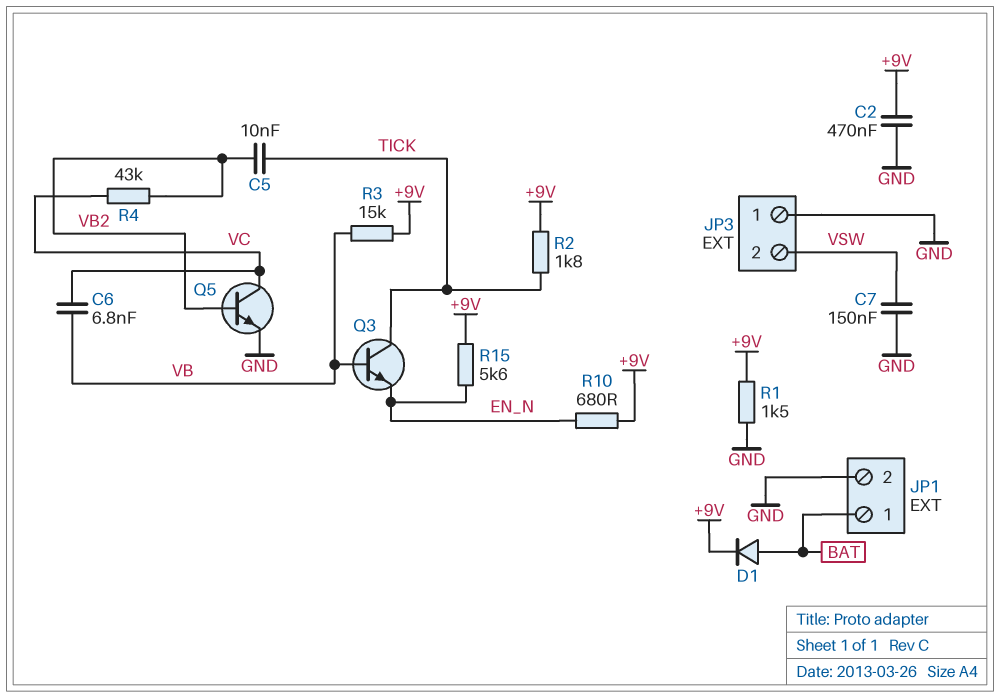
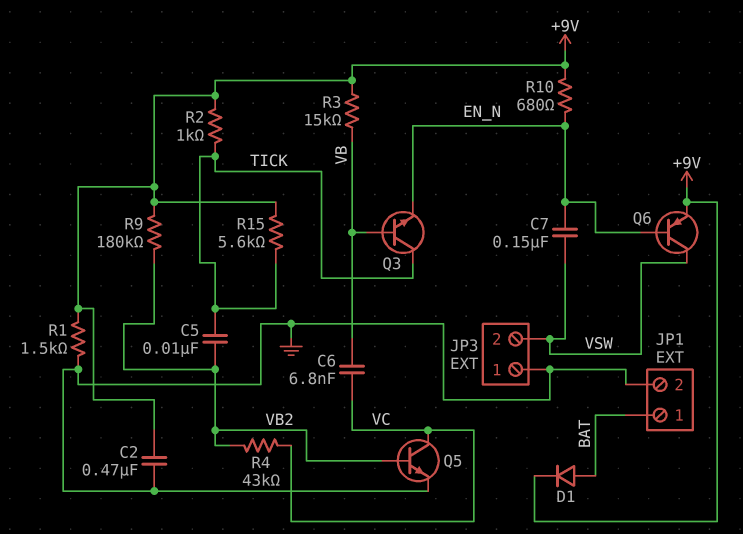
C7: 150nF (GND, VSW) -> 150nF (EN_N, VSW)
Q6: none -> PNP (B EN_N, C VSW, E +9V)
R2: 1.8k (+9V, TICK) -> 1k (+9V, TICK)
R9: none -> 180k (+9V, VB2)
R15: 5.6k (+9V, EN_N) -> 5.6k (+9V, TICK)

